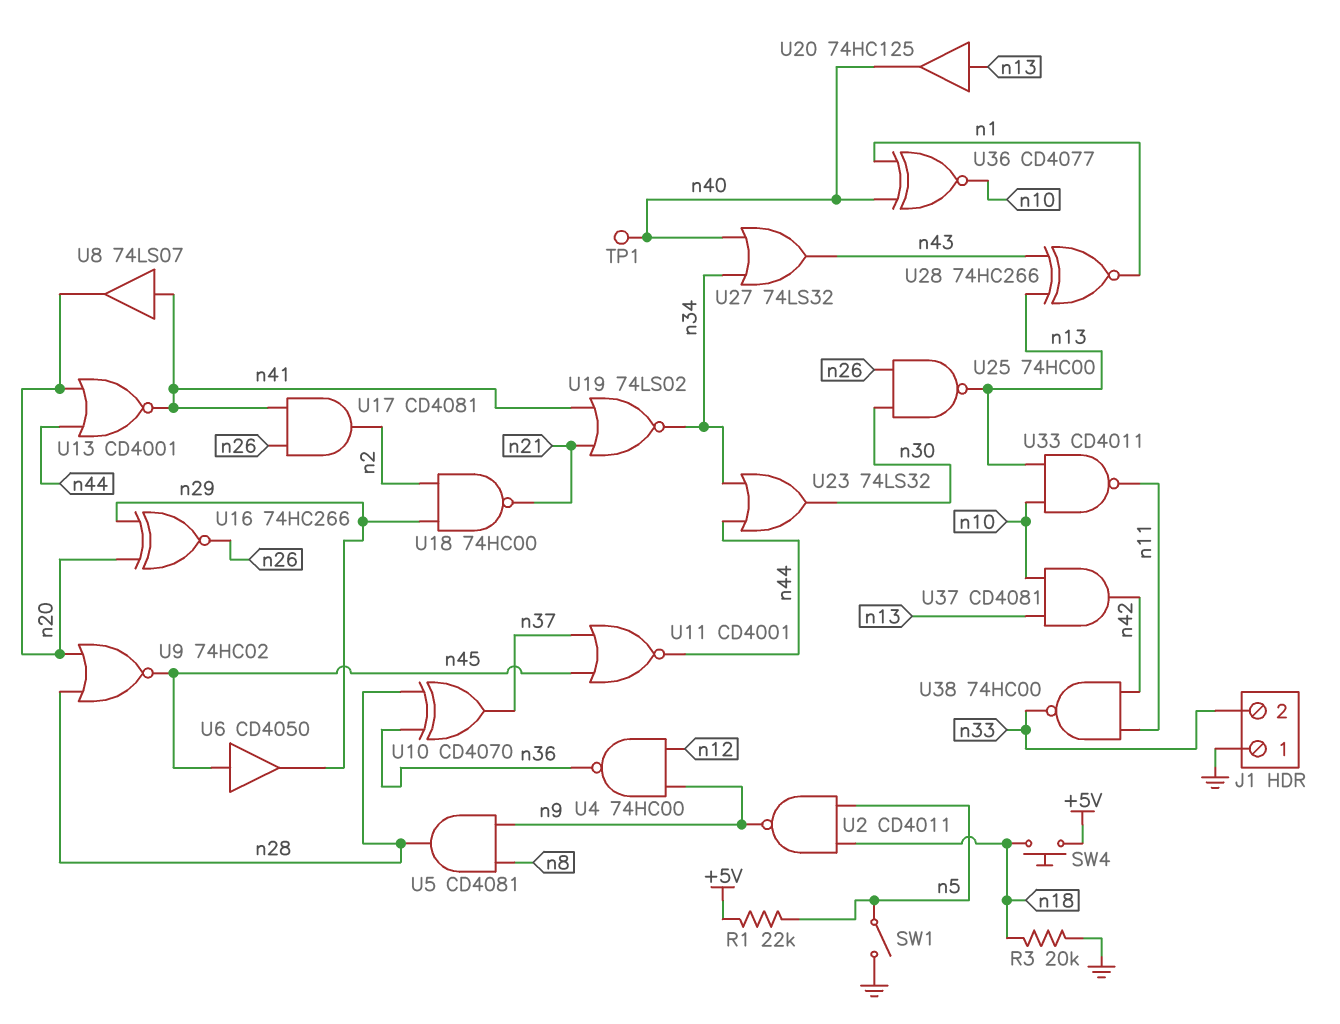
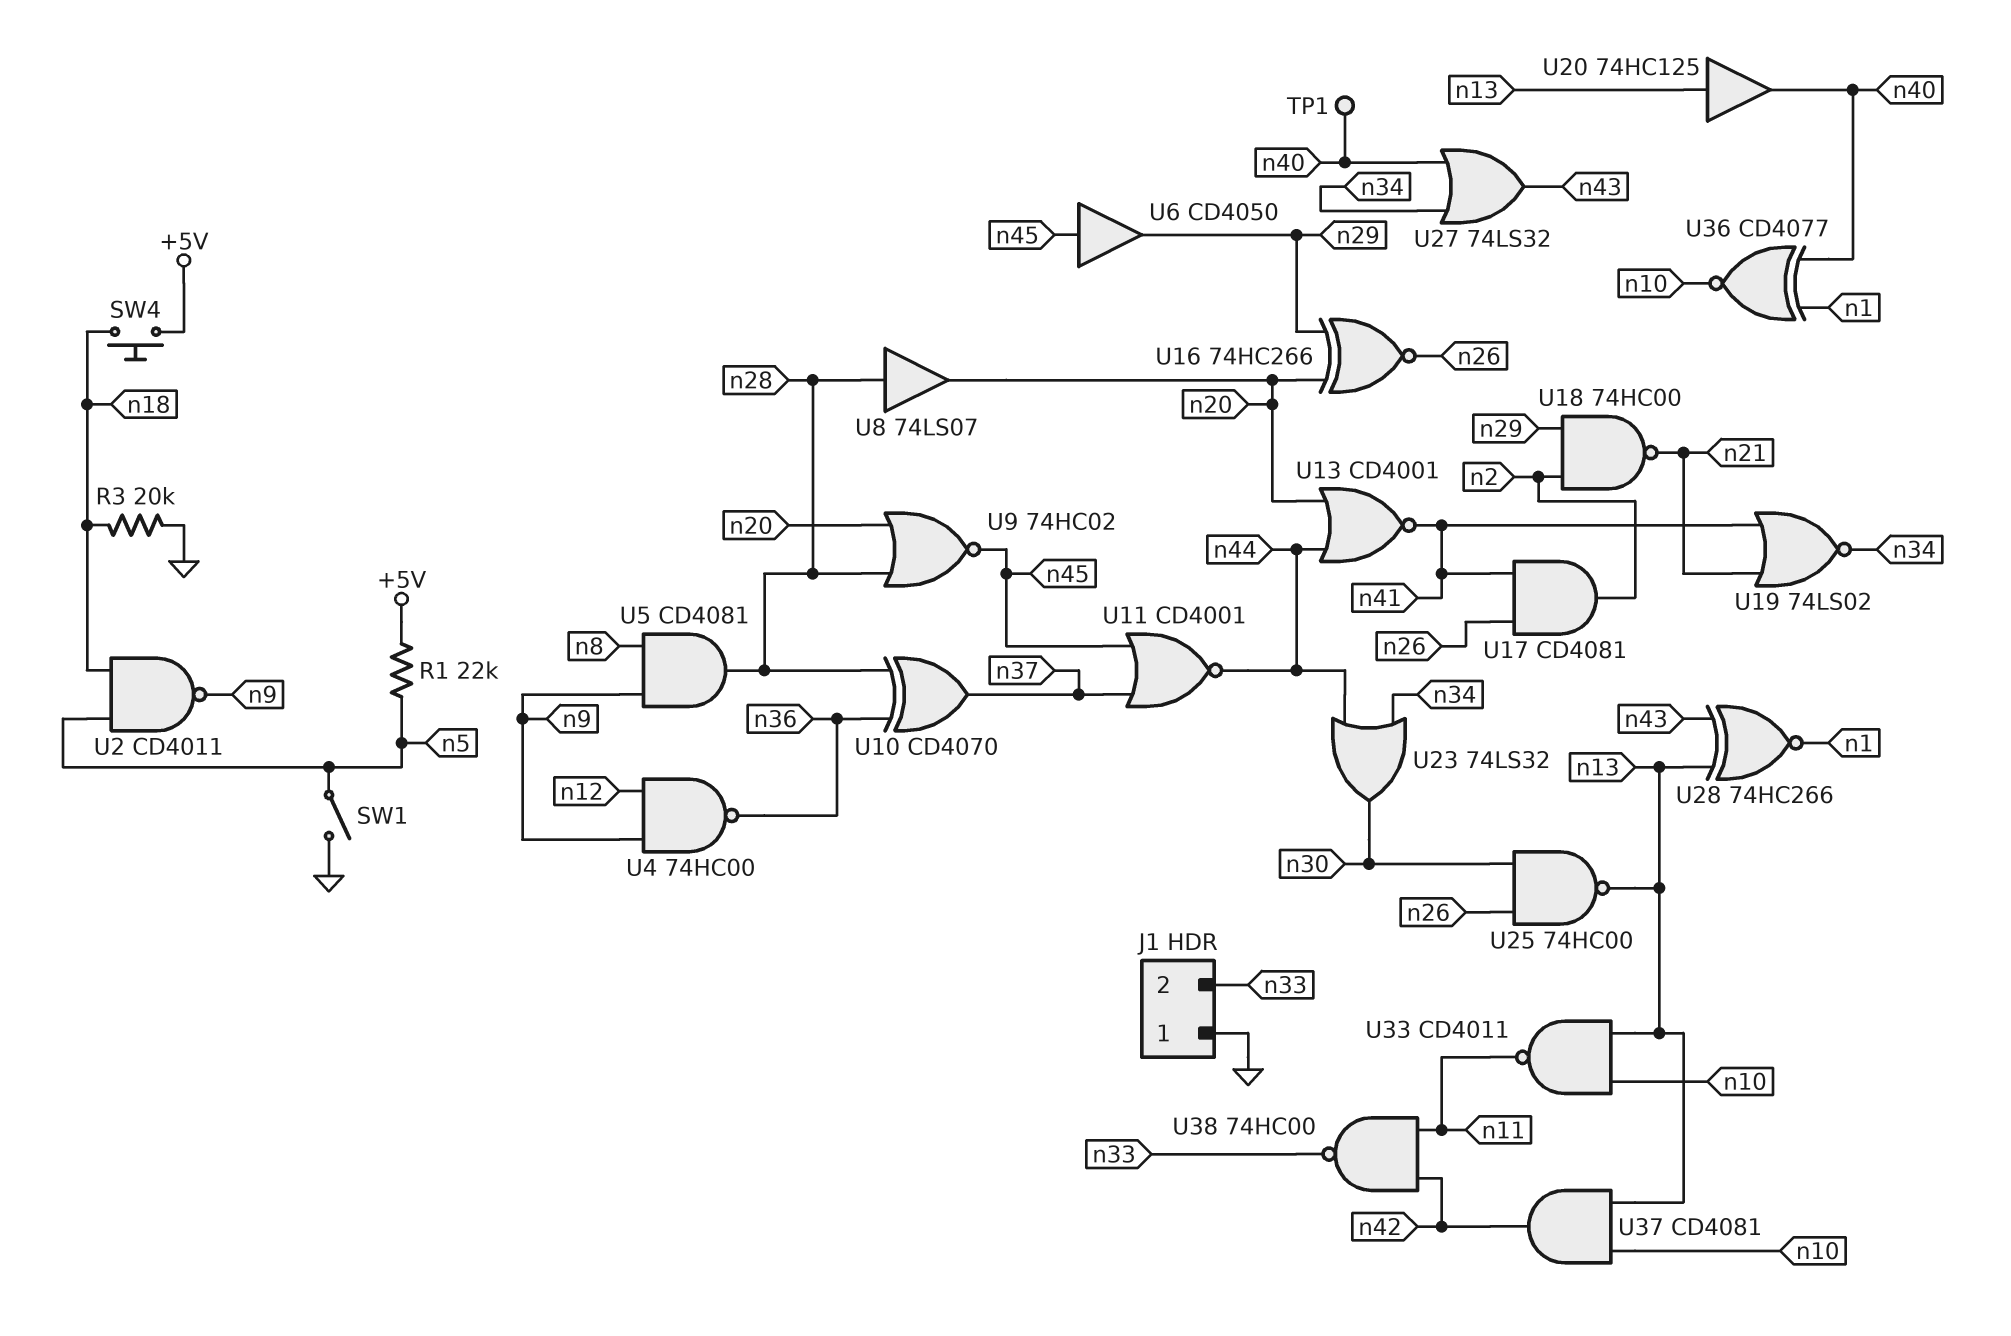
U8: buffer 74LS07 (in n41, out n20) -> buffer 74LS07 (in n28, out n20)

